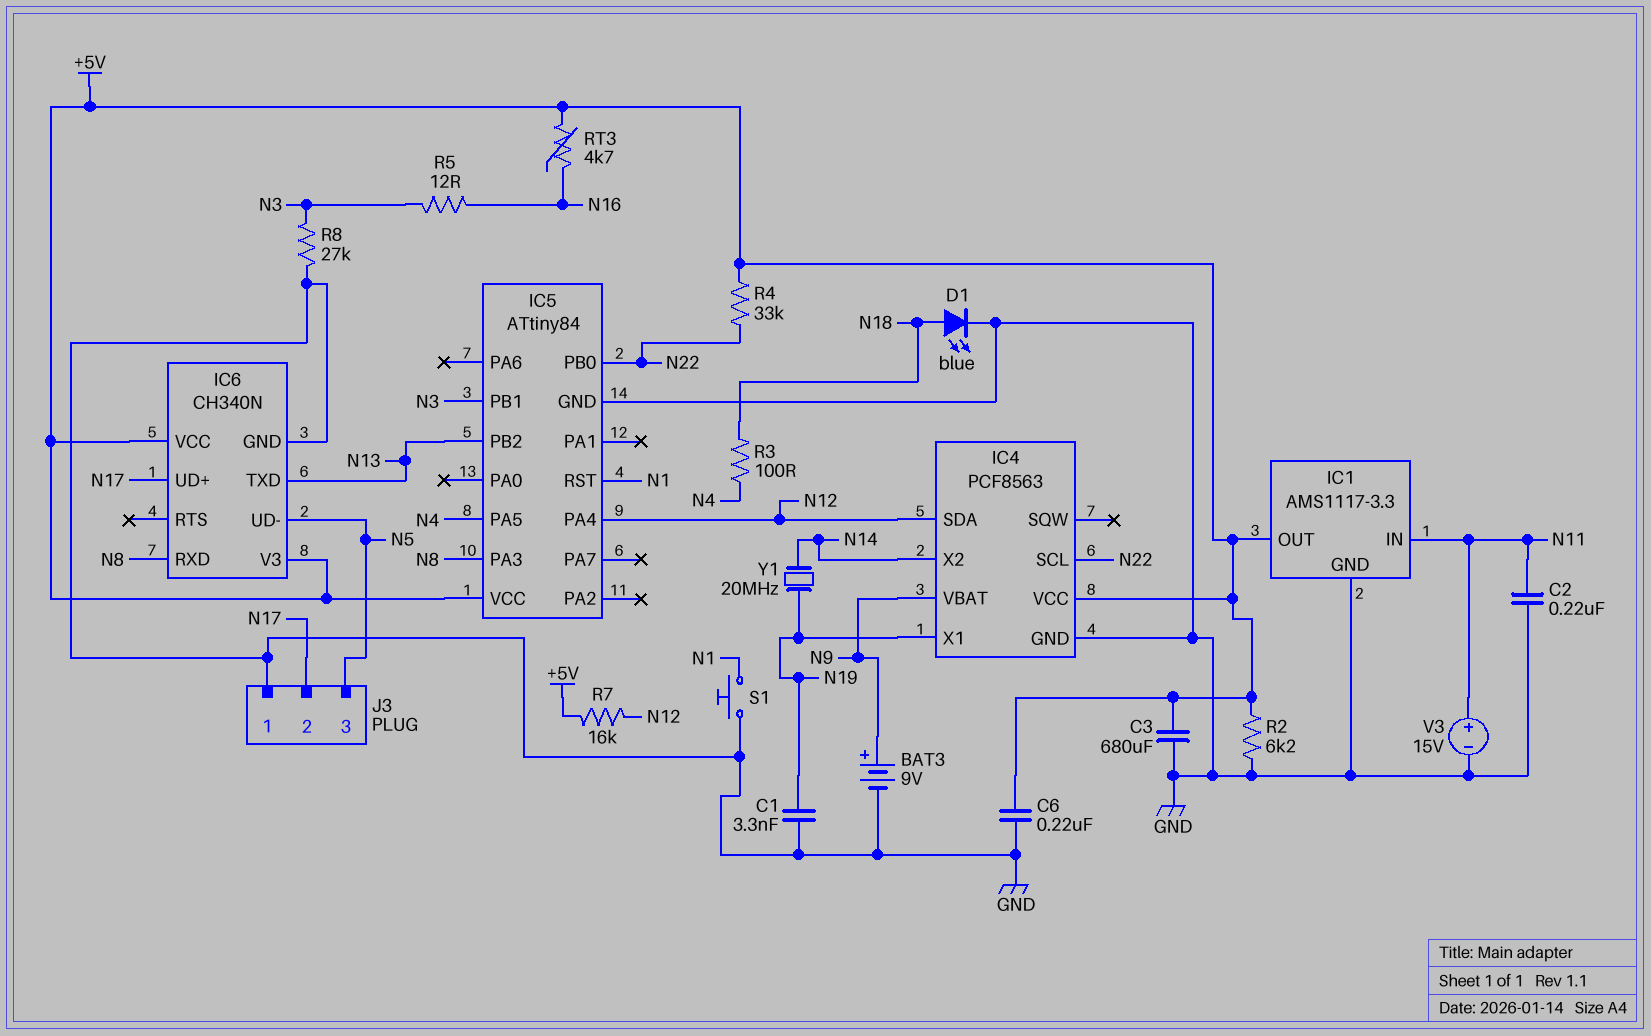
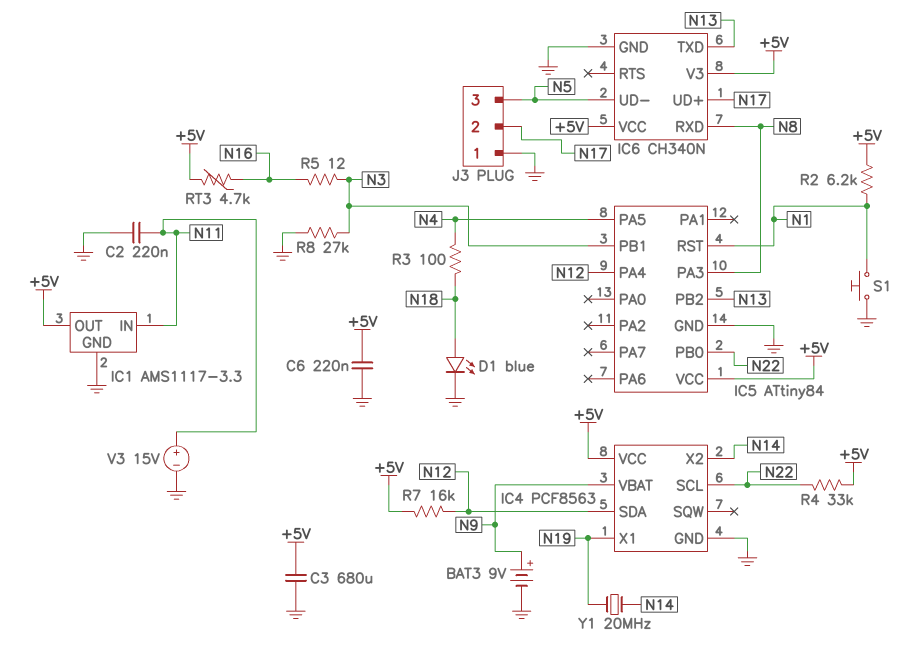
C1: 3.3nF (GND, N19) -> none
R2: 6.2k (+5V, GND) -> 6.2k (+5V, N1)

